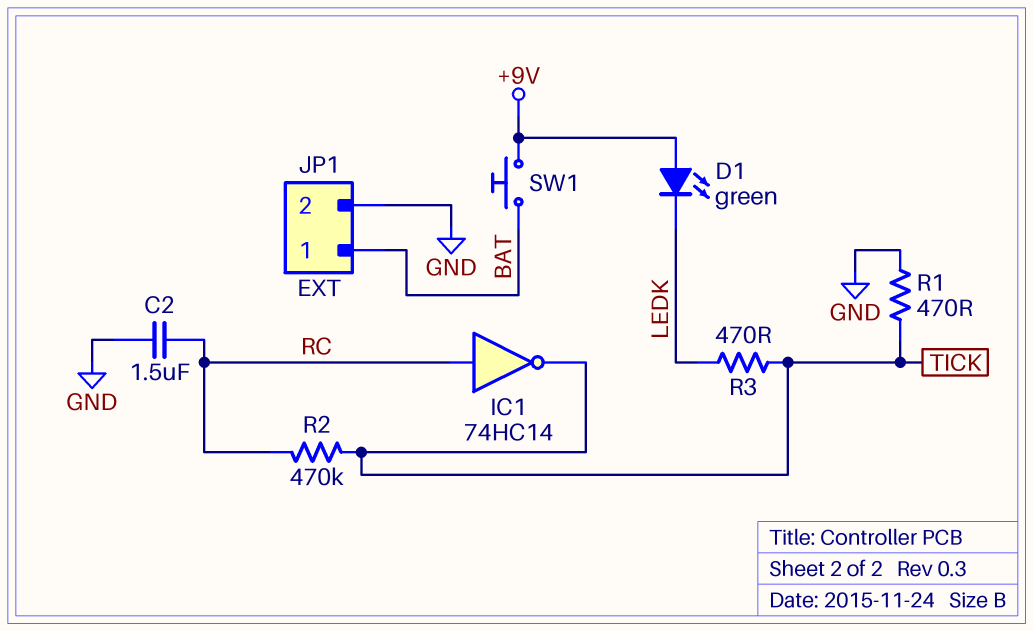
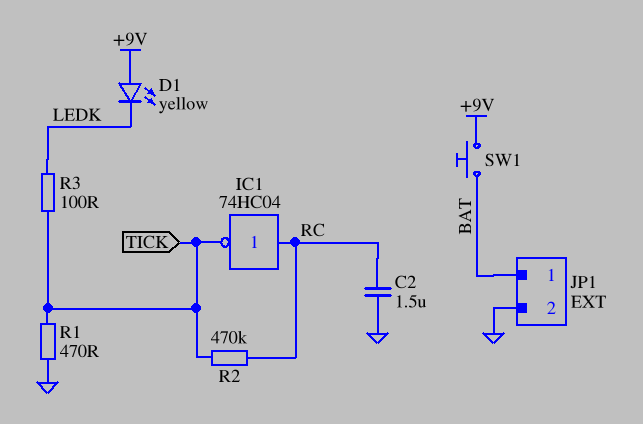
D1: LED green (A +9V, K LEDK) -> LED yellow (A +9V, K LEDK)
IC1: NOT 74HC14 (in RC, out TICK) -> NOT 74HC04 (in RC, out TICK)
R3: 470 (LEDK, TICK) -> 100 (LEDK, TICK)

